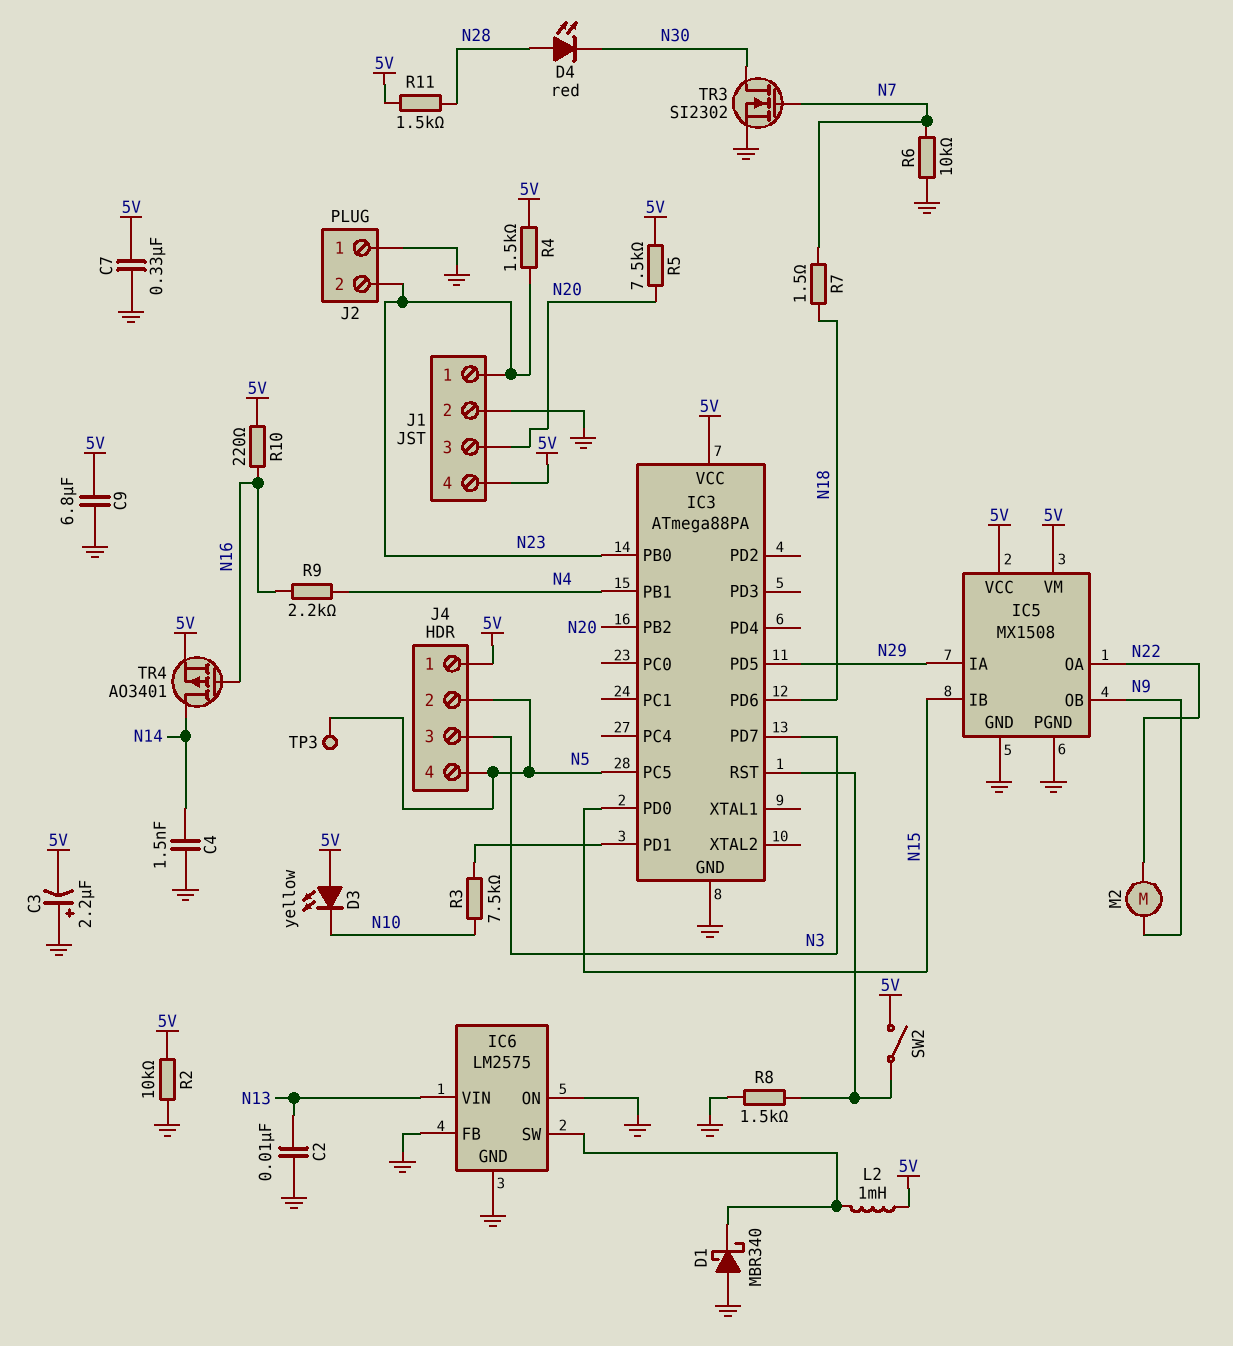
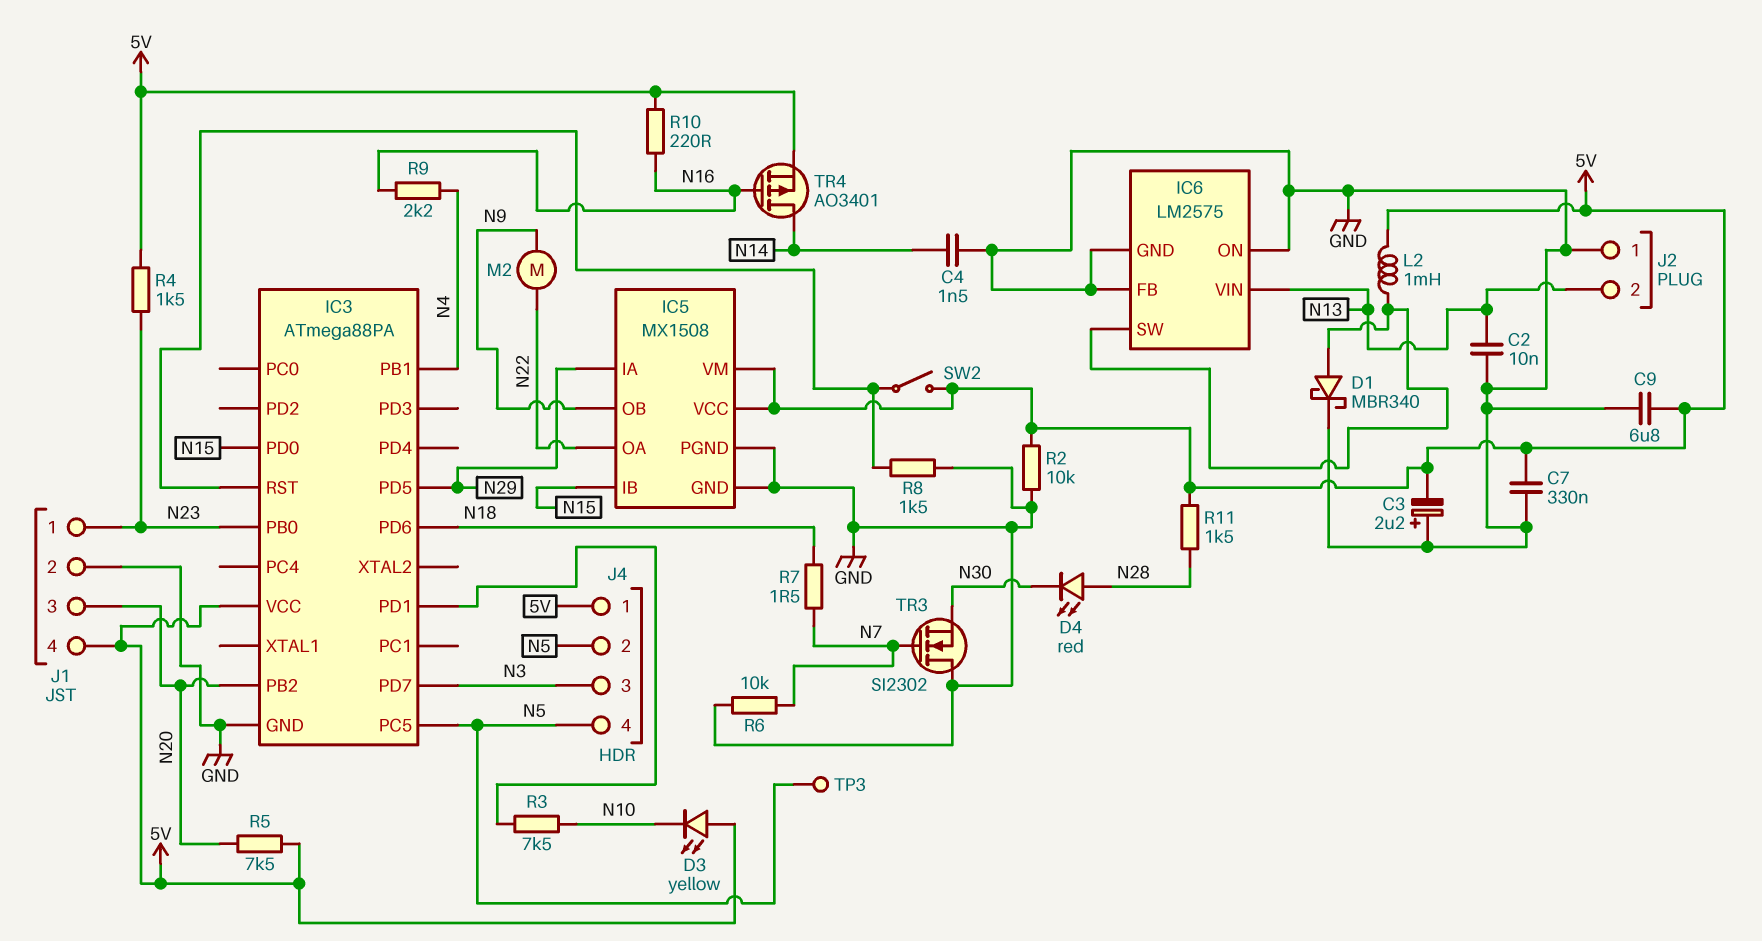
D1: schottky MBR340 (A GND, K IC6/SW) -> schottky MBR340 (A IC6/SW, K GND)
J2 pin 2: N23 -> N13
TR3: NMOS SI2302 (G N7, D N30, S GND) -> NMOS SI2302 (G N7, D GND, S N30)

